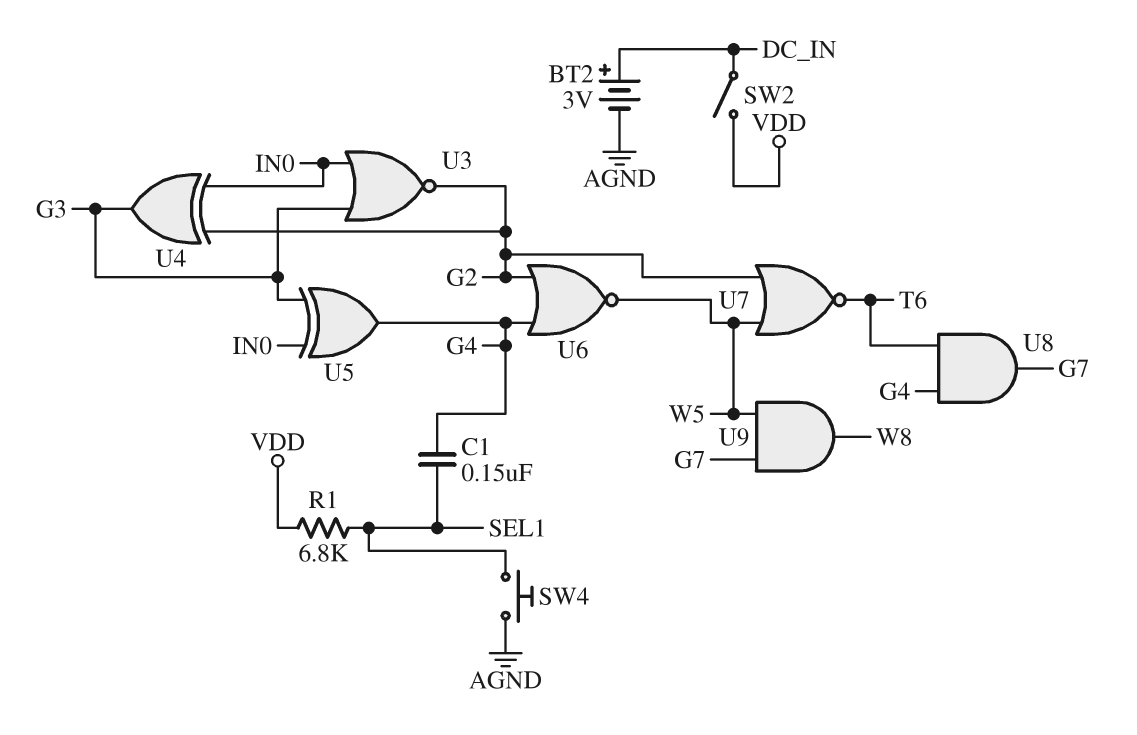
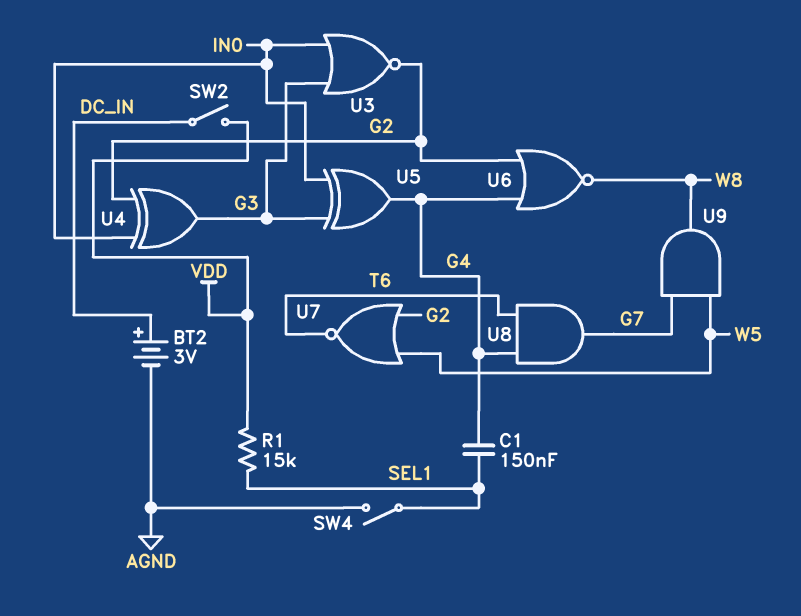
R1: 6.8k (SEL1, VDD) -> 15k (SEL1, VDD)
SW4: button (AGND, SEL1) -> switch (AGND, SEL1)
U6: NOR (in G2, in G4, out W5) -> NOR (in G2, in G4, out W8)

